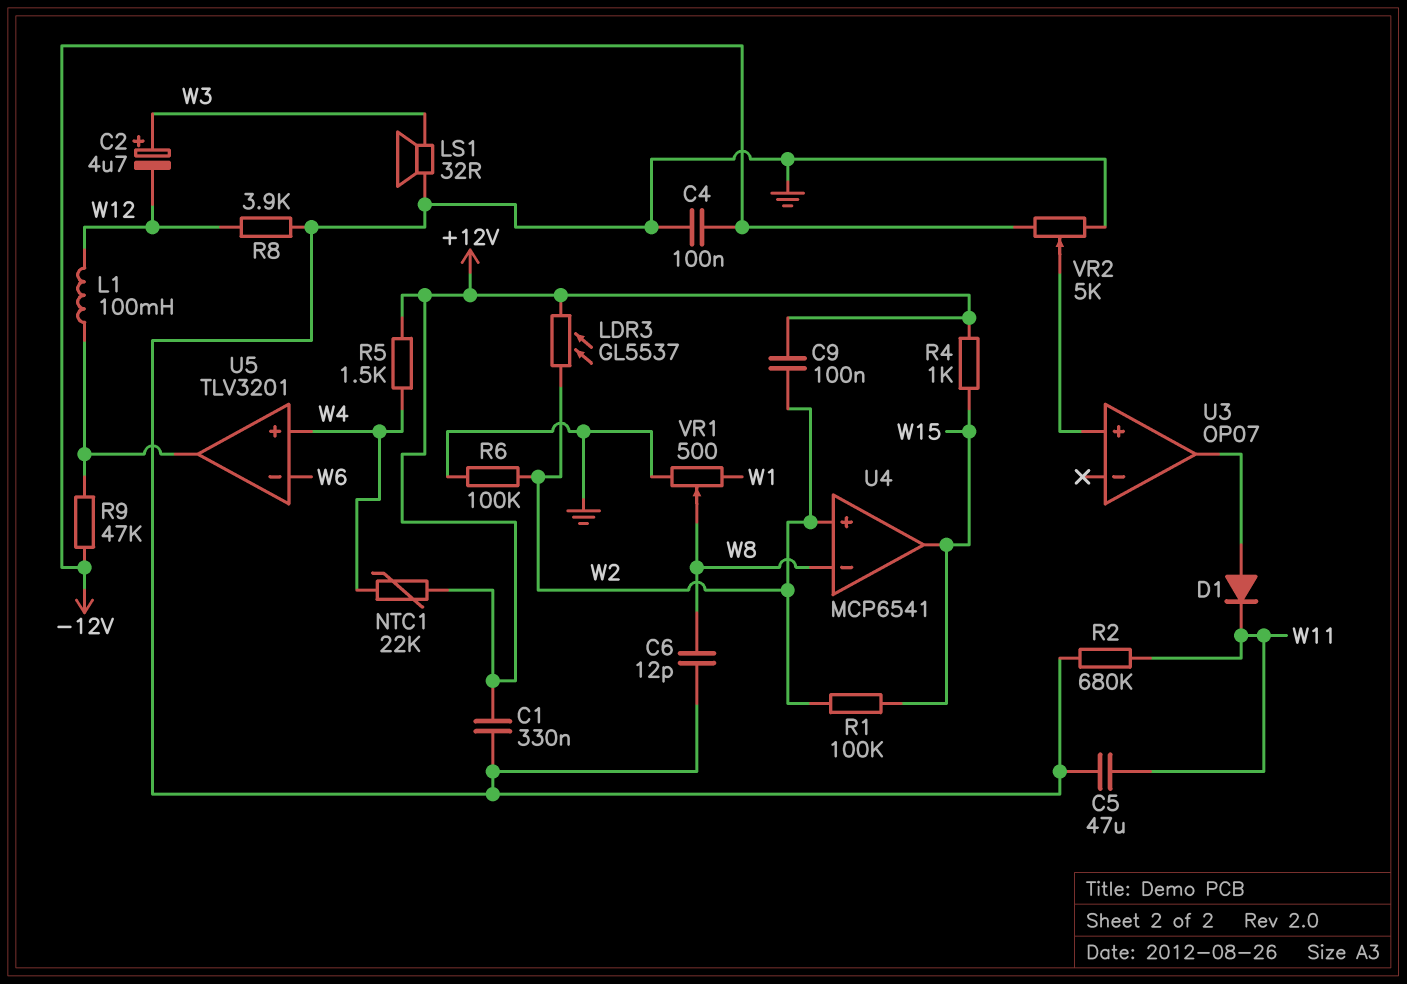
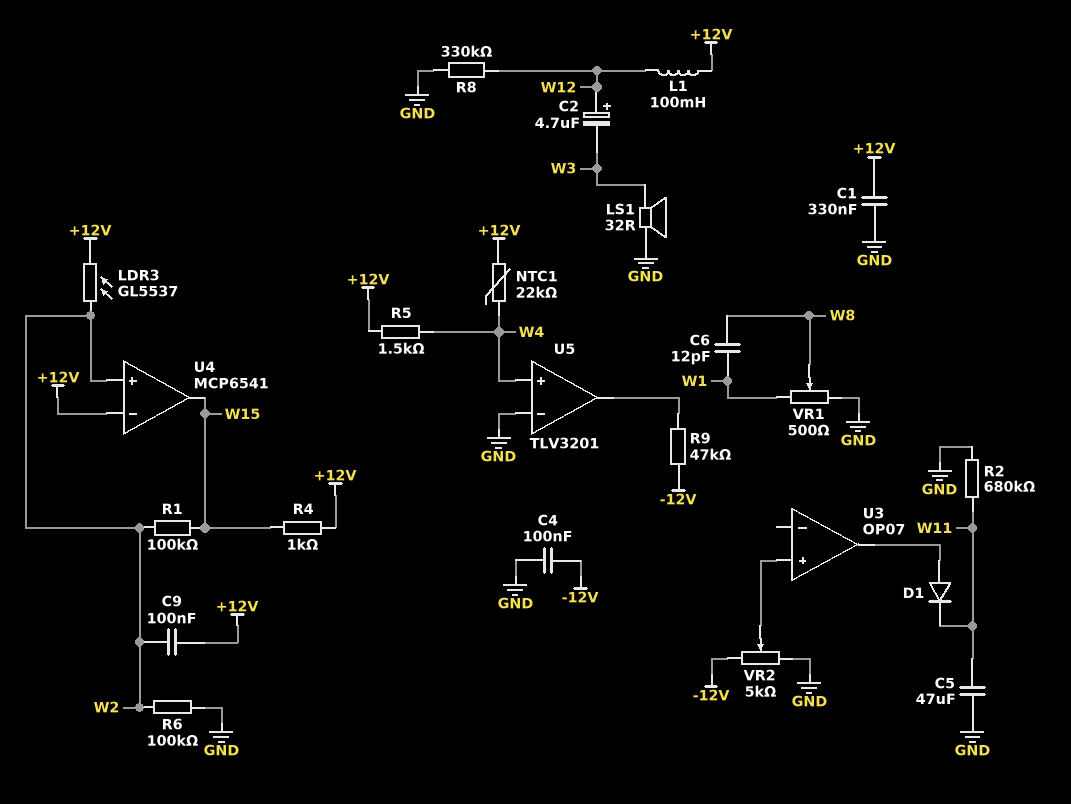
C2: 4.7uF (plus W3, minus W12) -> 4.7uF (plus W12, minus W3)
C6: 12pF (GND, W8) -> 12pF (W1, W8)
L1: 100mH (U5/out, W12) -> 100mH (+12V, W12)
R8: 3.9k (GND, W12) -> 330k (GND, W12)
U4 pin in-: W8 -> +12V
U5 pin in-: W6 -> GND

